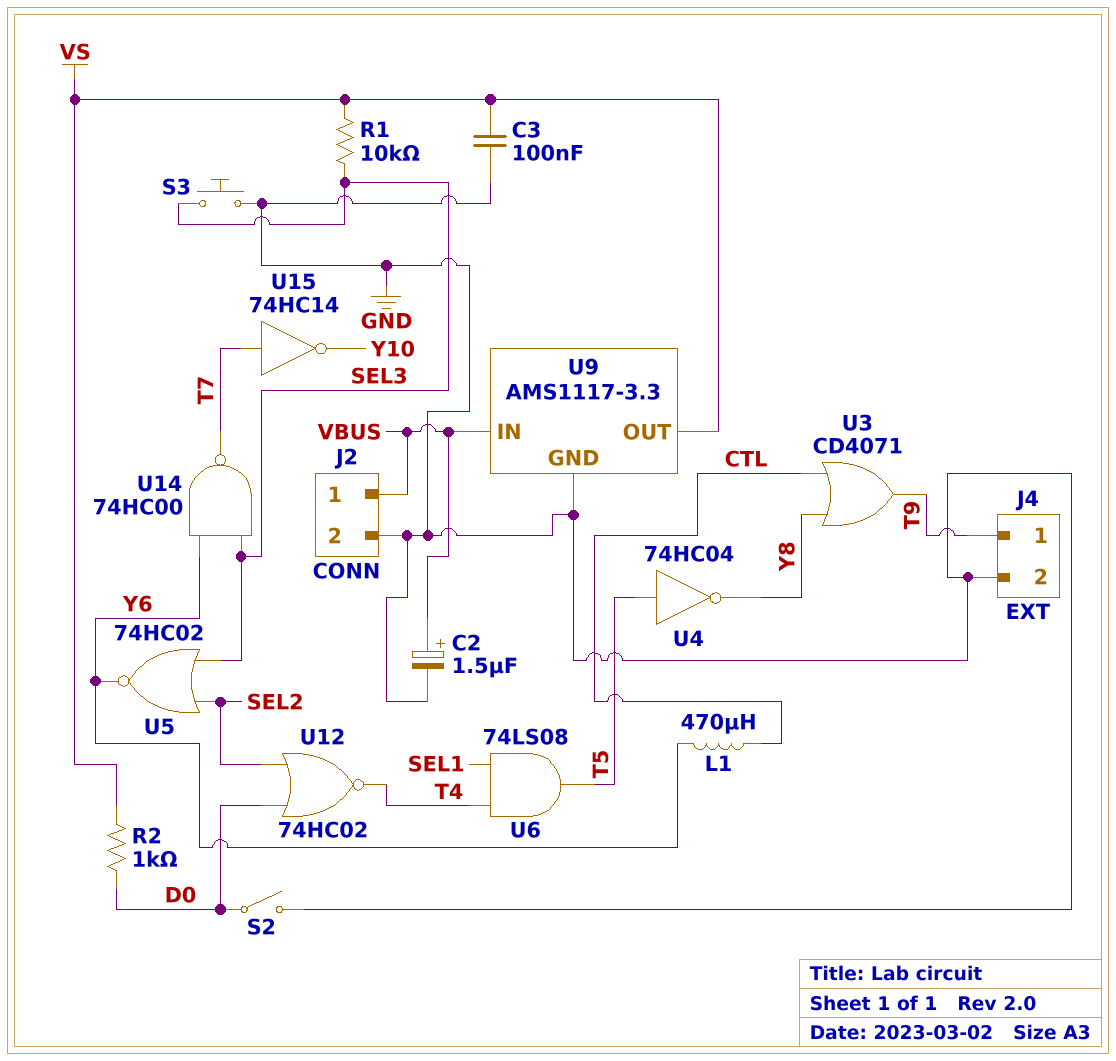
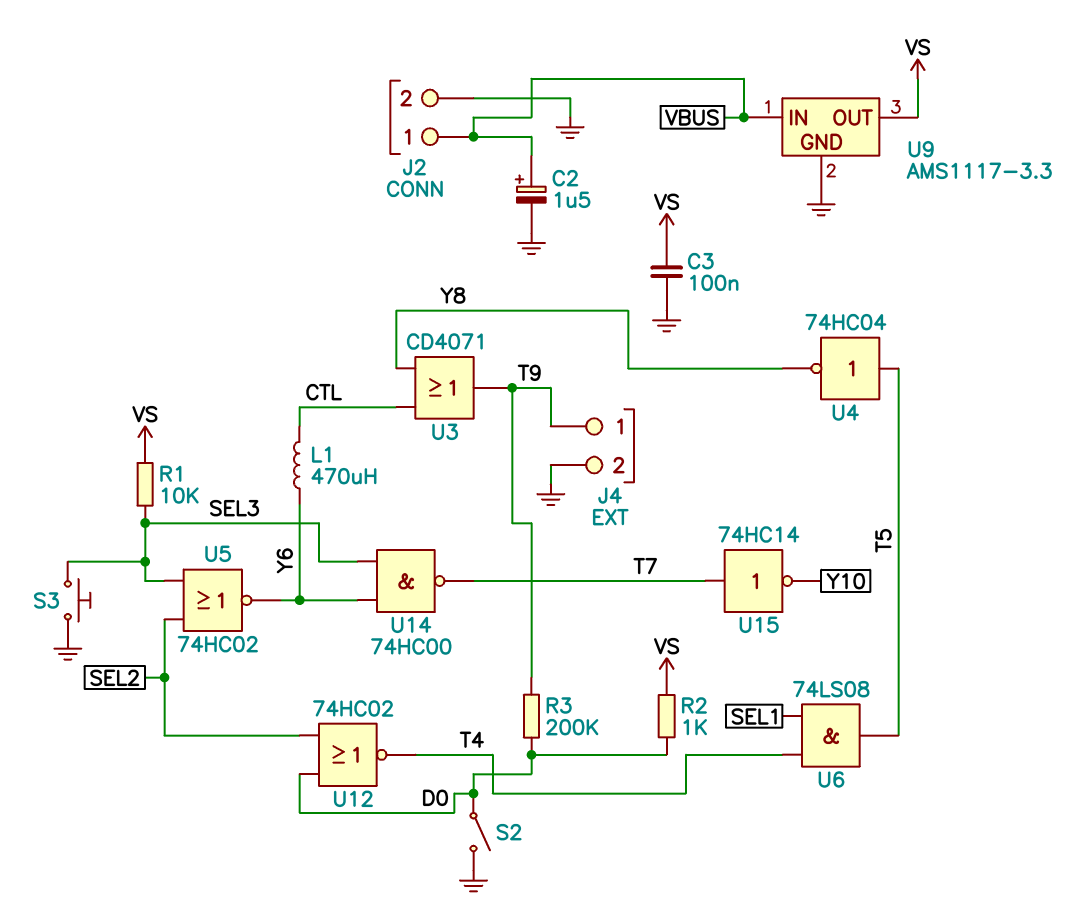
R3: none -> 200k (D0, T9)

